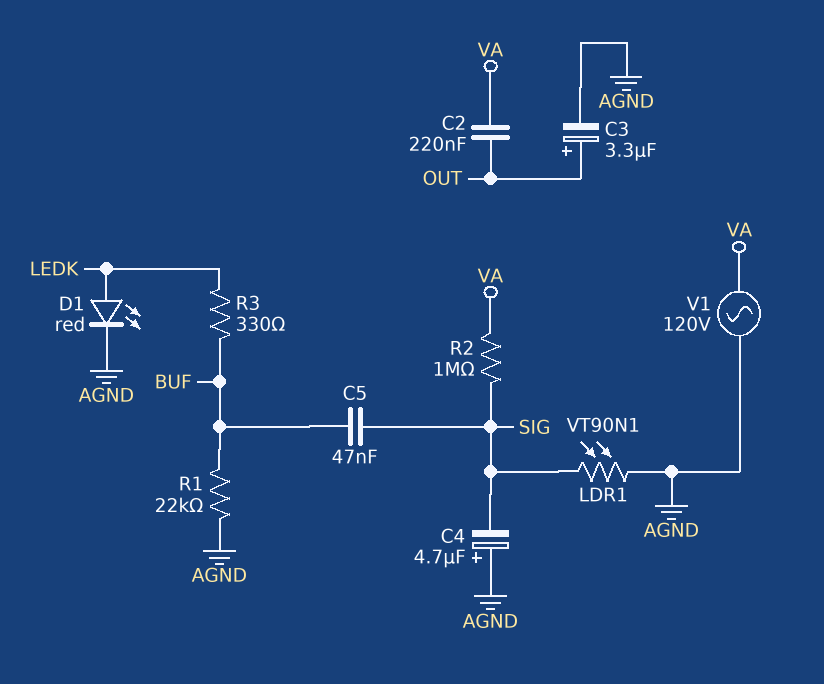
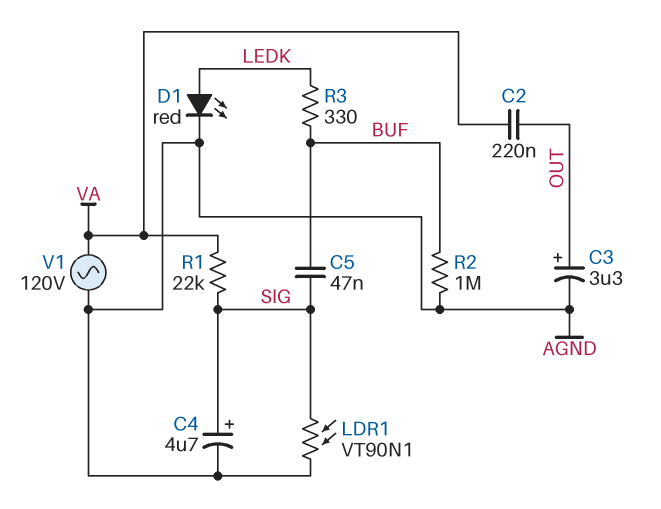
C4: 4.7uF (plus AGND, minus SIG) -> 4.7uF (plus SIG, minus AGND)
R1: 22k (AGND, BUF) -> 22k (SIG, VA)
R2: 1M (SIG, VA) -> 1M (AGND, BUF)

